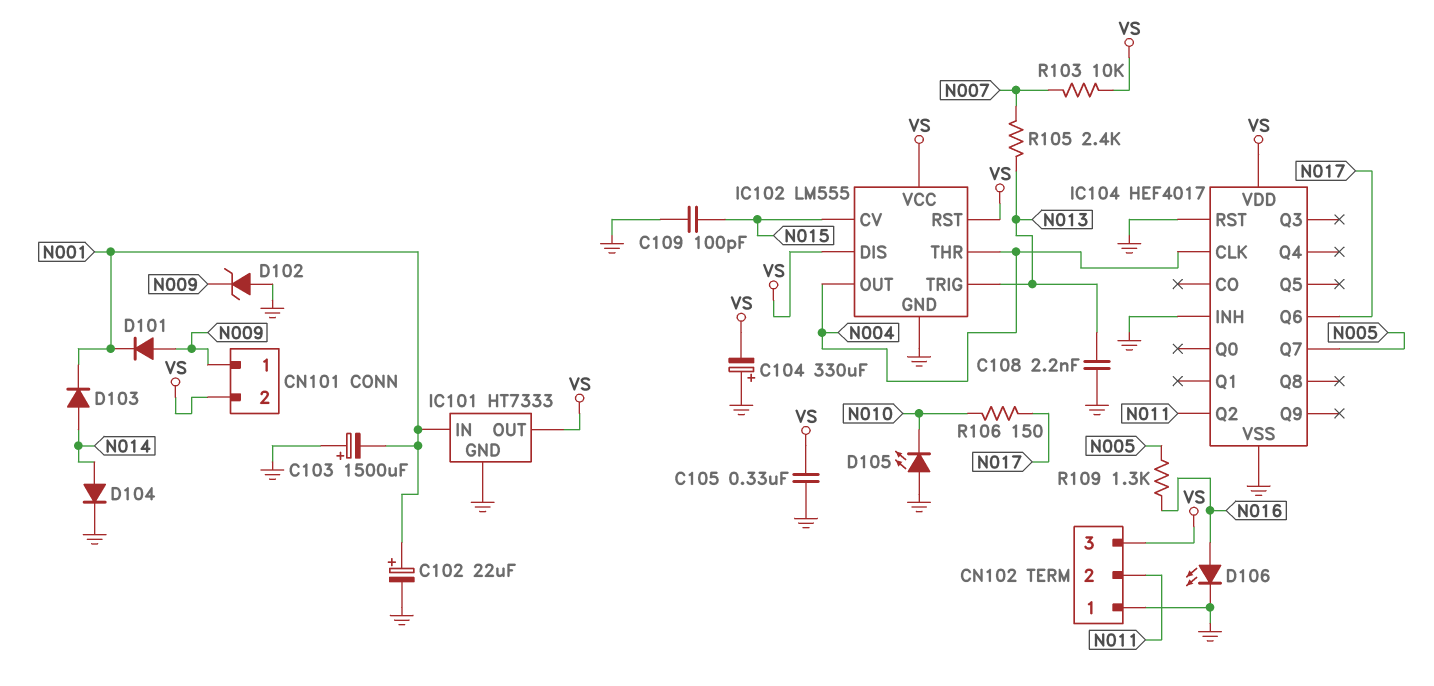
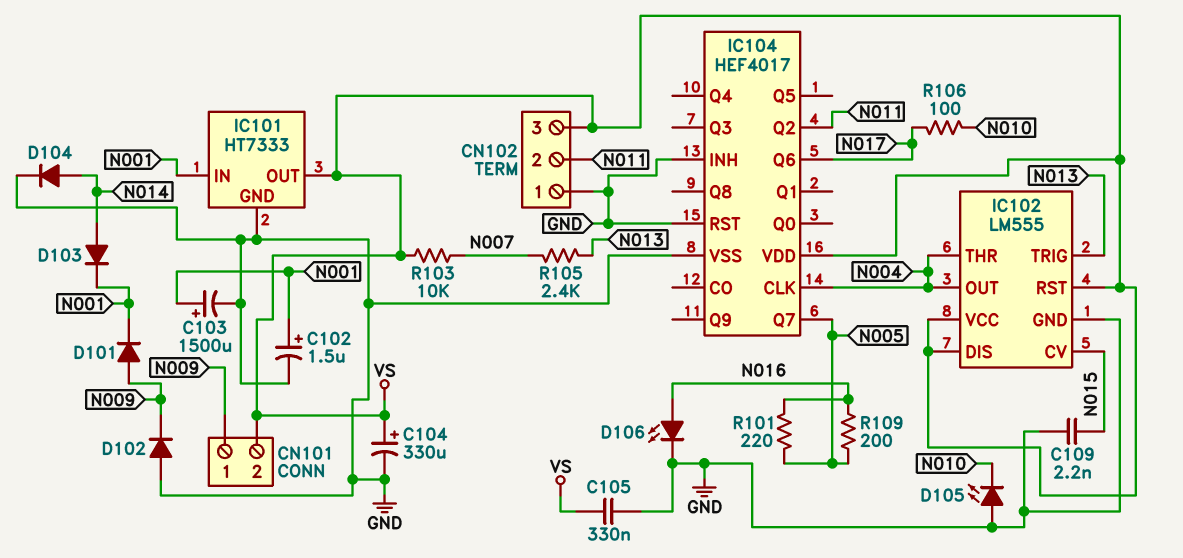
C102: 22uF (plus N001, minus GND) -> 1.5uF (plus N001, minus GND)
C103: 1500uF (plus GND, minus N001) -> 1500uF (plus N001, minus GND)
C104: 330uF (plus GND, minus VS) -> 330uF (plus VS, minus GND)
C108: 2.2nF (GND, N013) -> none
C109: 100pF (GND, N015) -> 2.2nF (GND, N015)
D102: zener (A GND, K N009) -> diode (A GND, K N009)
R101: none -> 220 (N005, N016)
R106: 150 (N010, N017) -> 100 (N010, N017)
R109: 1.3k (N005, N016) -> 200 (N005, N016)

